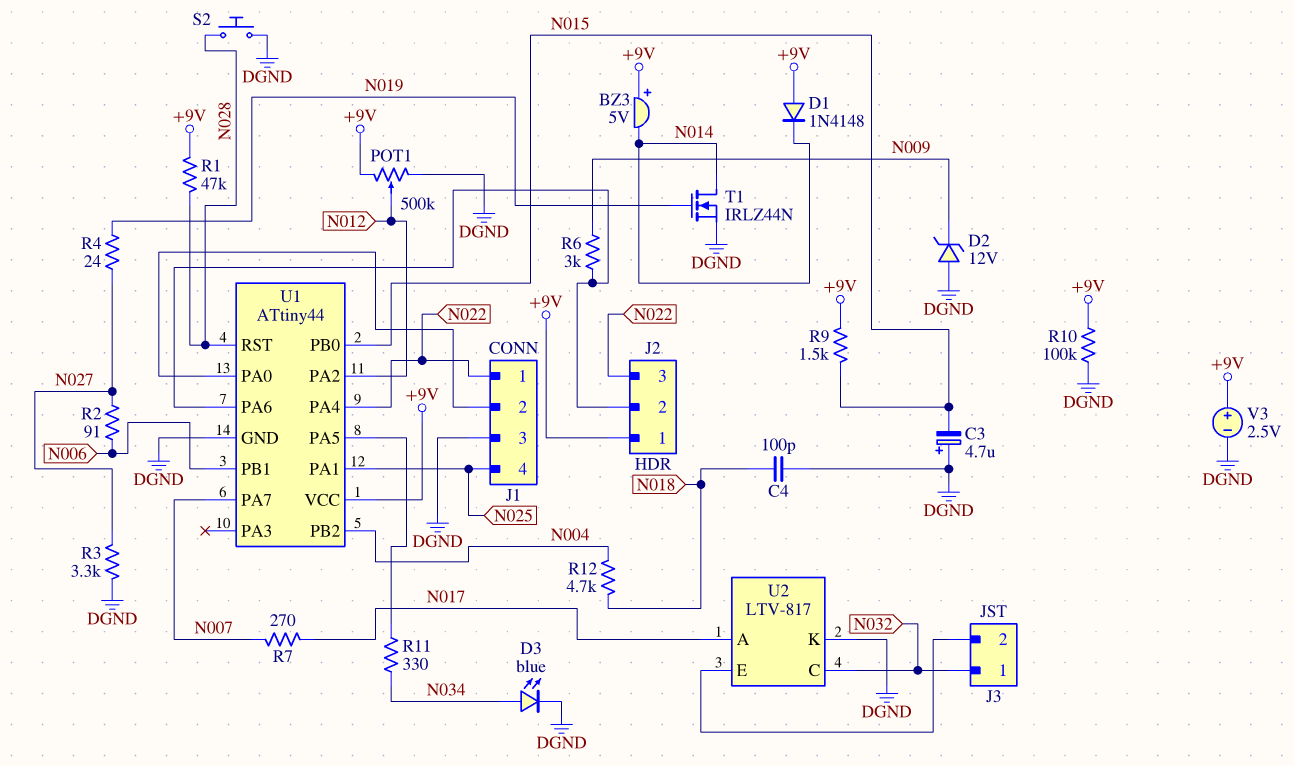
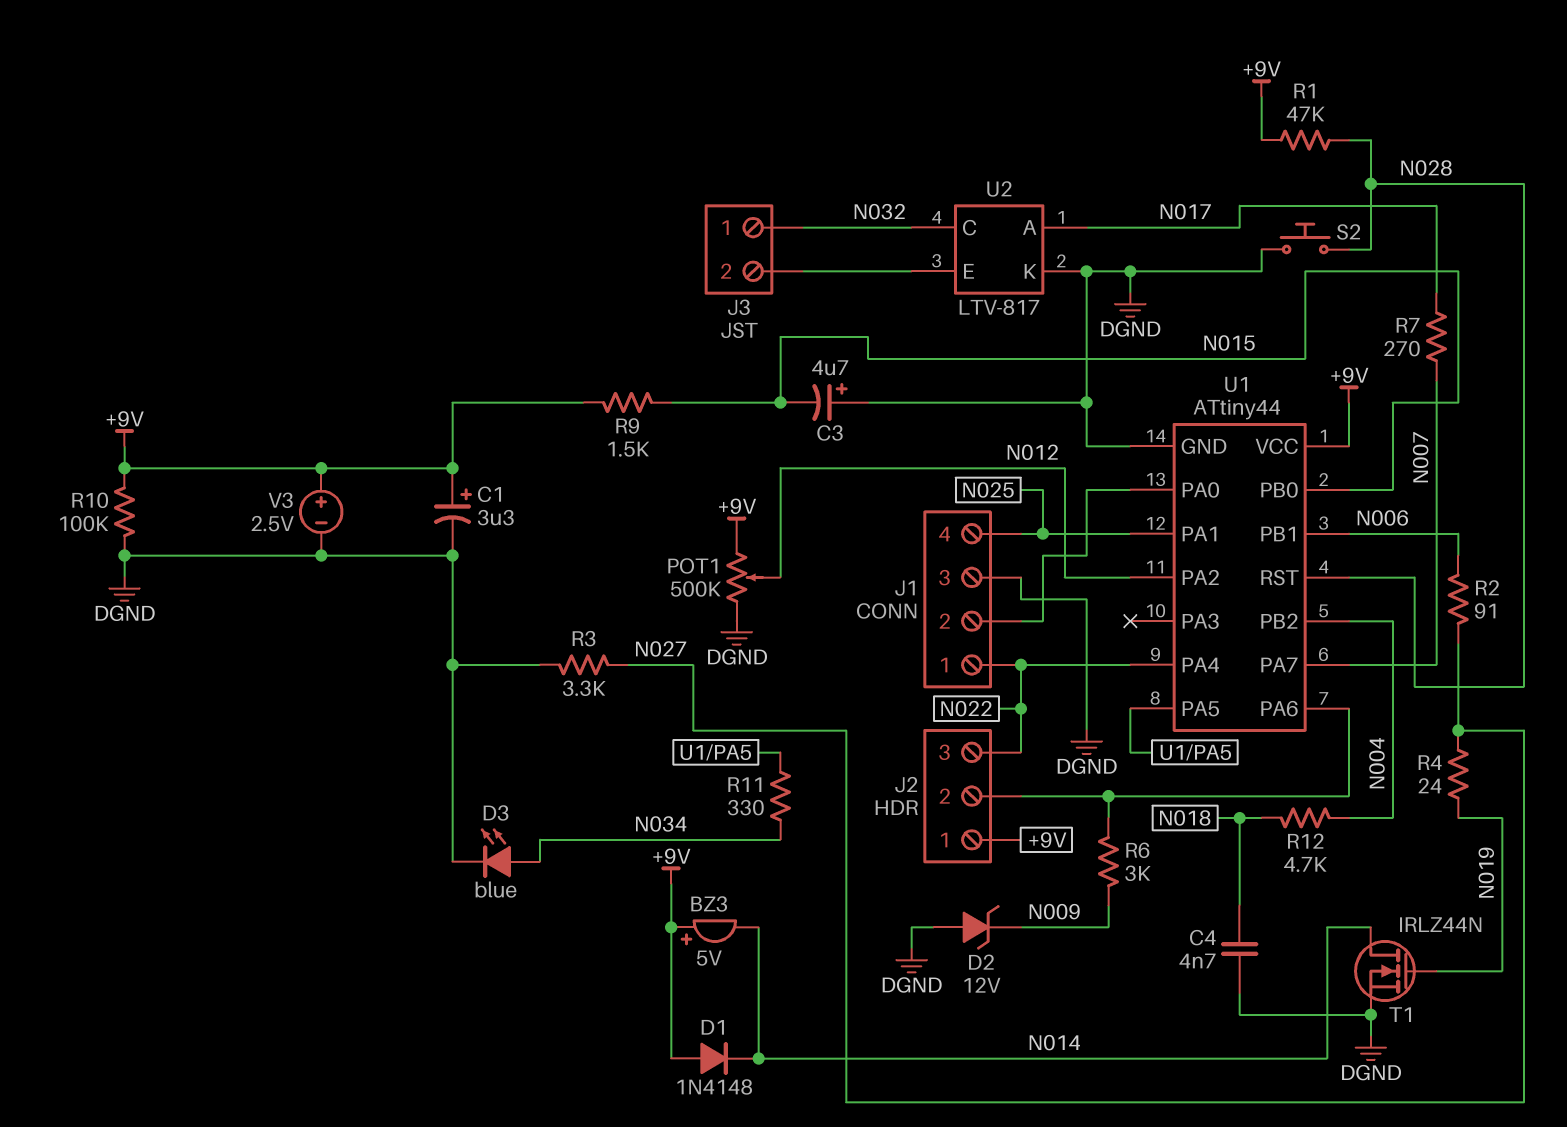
C1: none -> 3.3uF (plus +9V, minus DGND)
C4: 100pF (DGND, N018) -> 4.7nF (DGND, N018)

